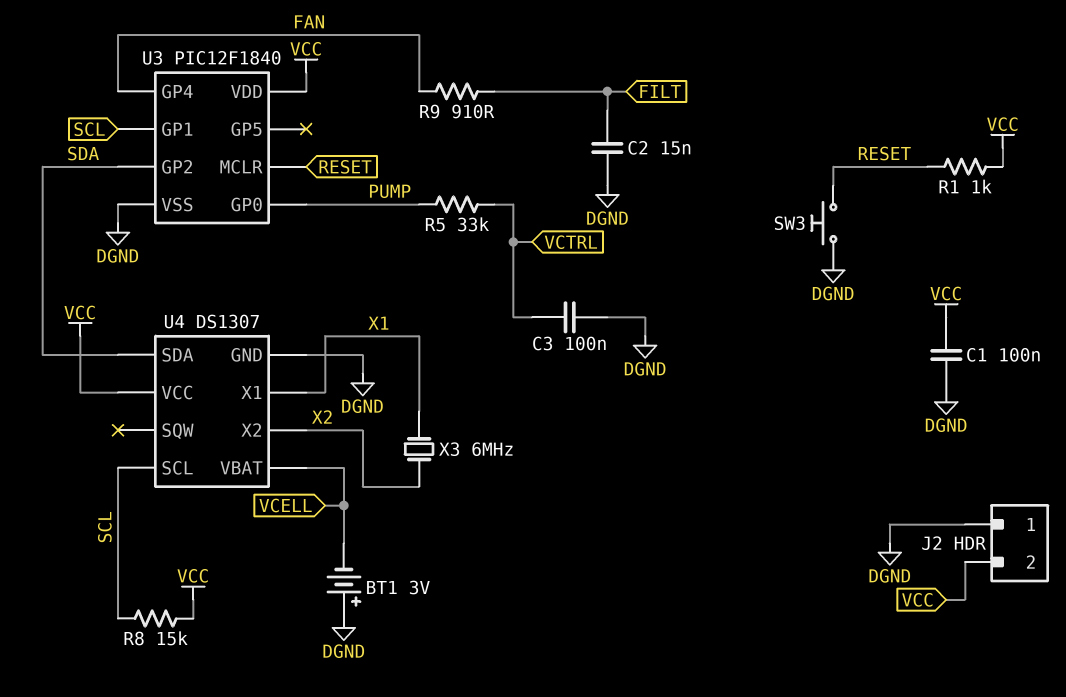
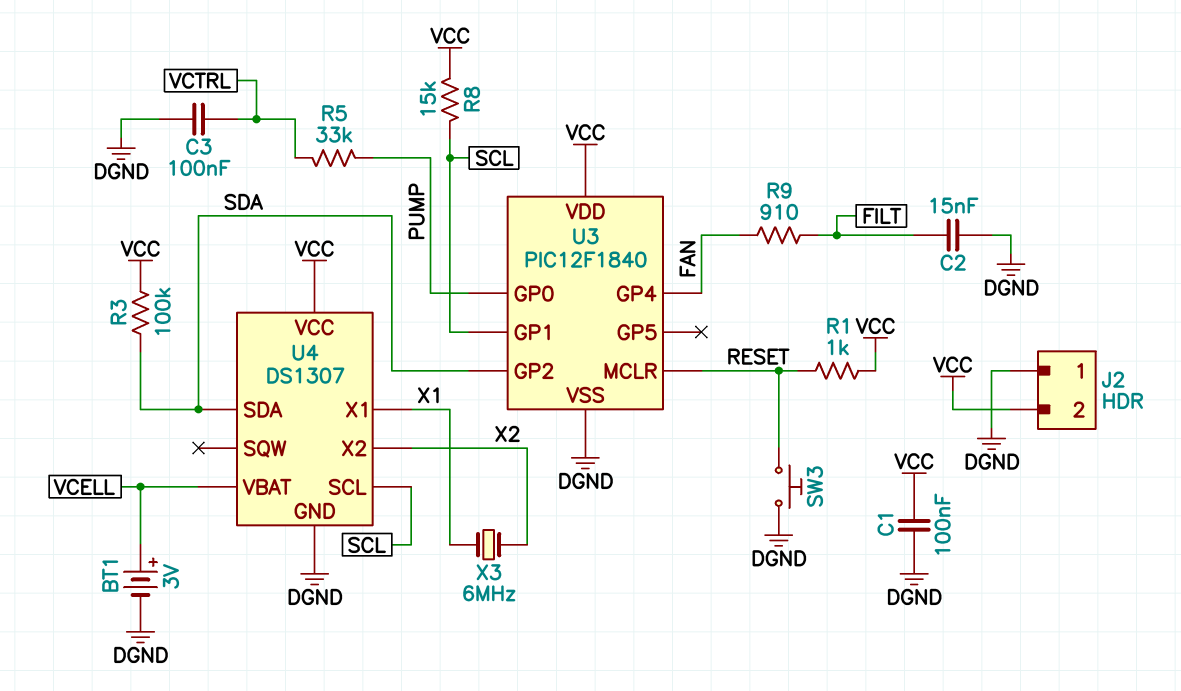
BT1: 3V (plus DGND, minus VCELL) -> 3V (plus VCELL, minus DGND)
R3: none -> 100k (SDA, VCC)

